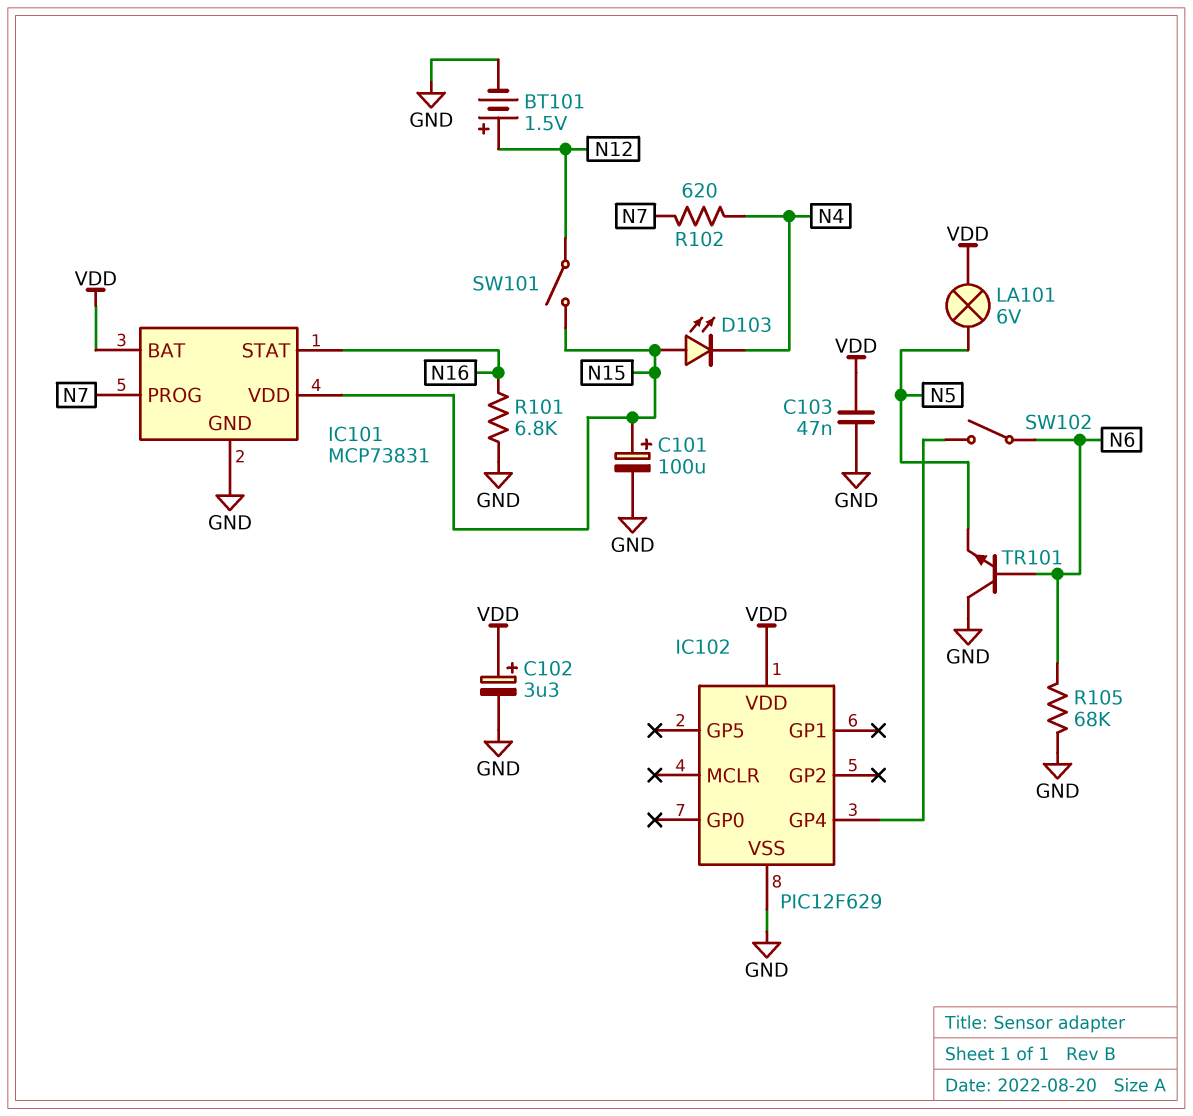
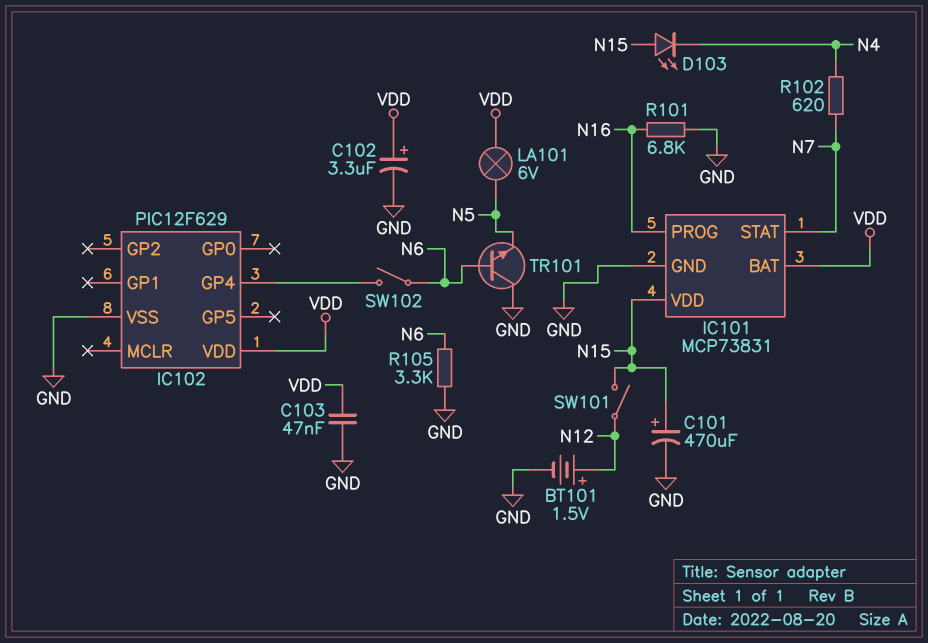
C101: 100uF (plus N15, minus GND) -> 470uF (plus N15, minus GND)
IC101 pin PROG: N7 -> N16
IC101 pin STAT: N16 -> N7
R105: 68k (GND, N6) -> 3.3k (GND, N6)

